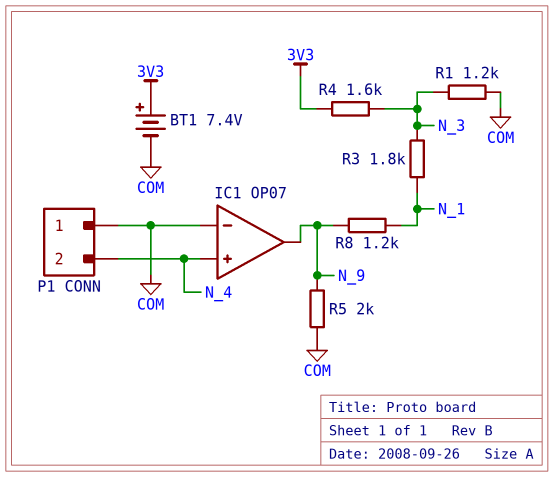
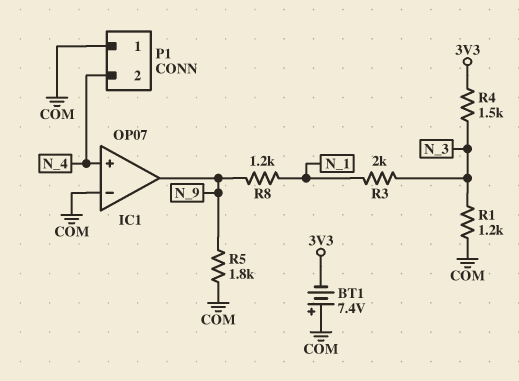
BT1: 7.4V (plus 3V3, minus COM) -> 7.4V (plus COM, minus 3V3)
R3: 1.8k (N_1, N_3) -> 2k (N_1, N_3)
R4: 1.6k (3V3, N_3) -> 1.5k (3V3, N_3)
R5: 2k (COM, N_9) -> 1.8k (COM, N_9)

